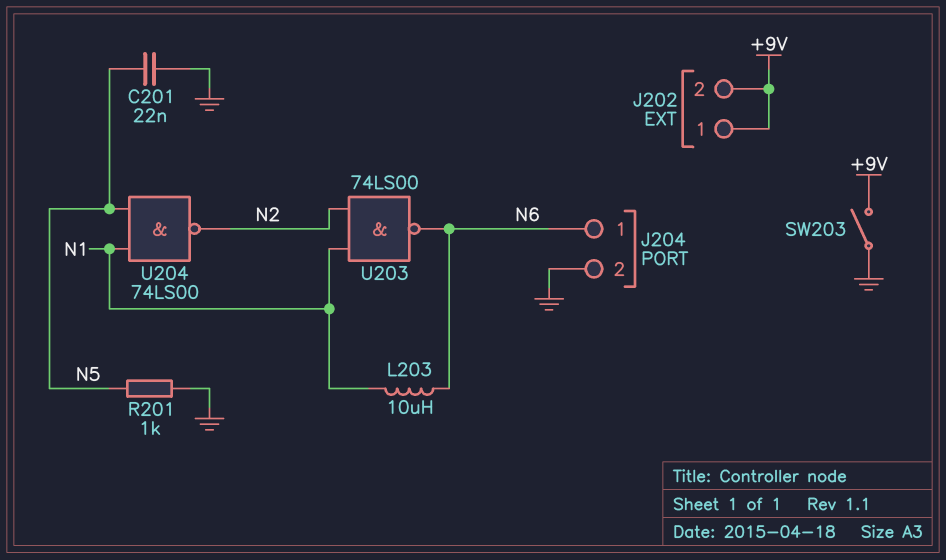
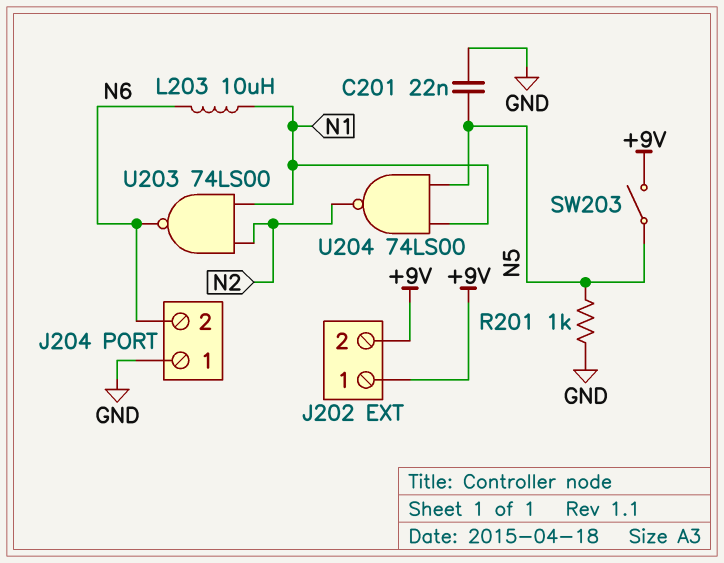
J204 pin 1: N6 -> GND
J204 pin 2: GND -> N6
SW203: switch (+9V, GND) -> switch (+9V, N5)

